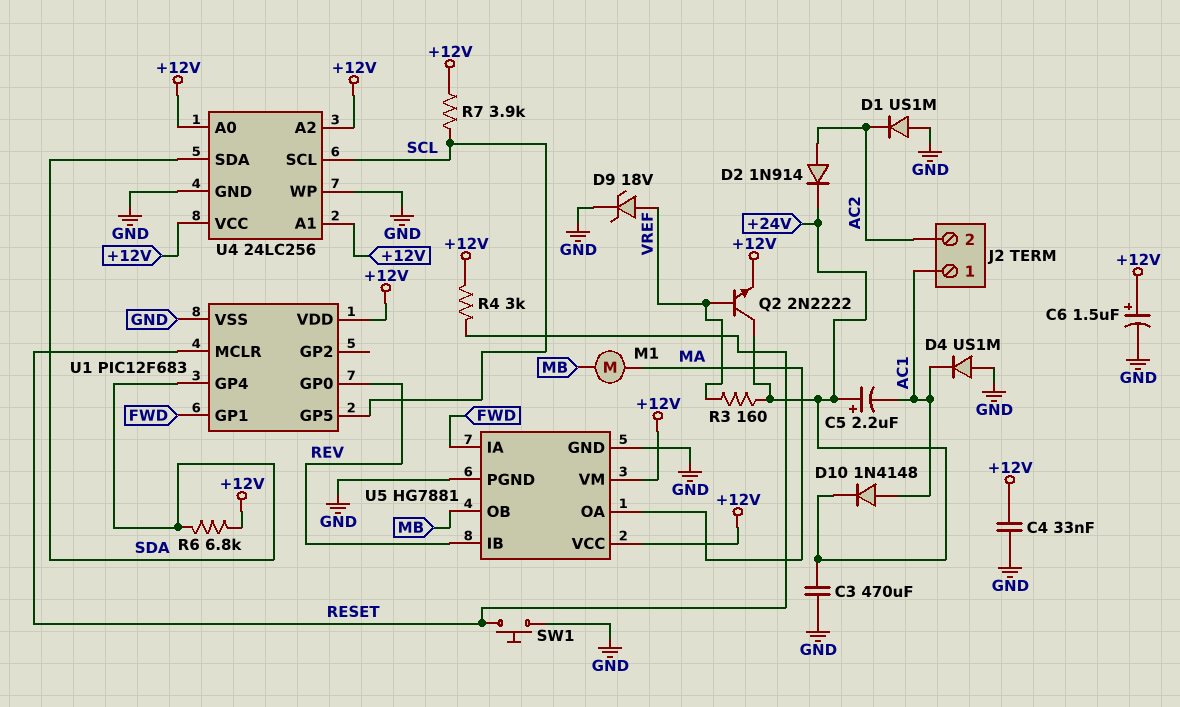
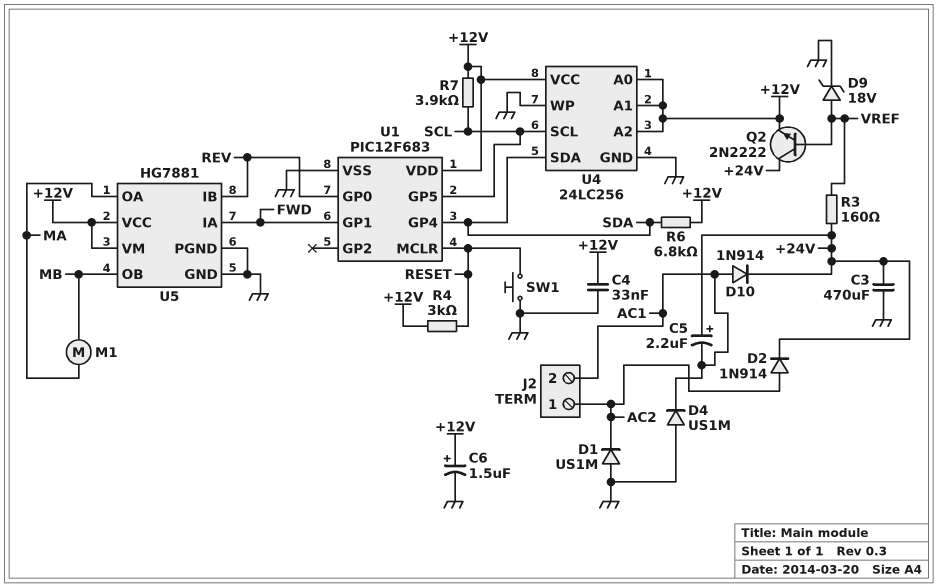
D10: diode 1N4148 (A AC1, K +24V) -> diode 1N914 (A AC1, K +24V)
J2 pin 1: AC1 -> AC2
J2 pin 2: AC2 -> AC1

